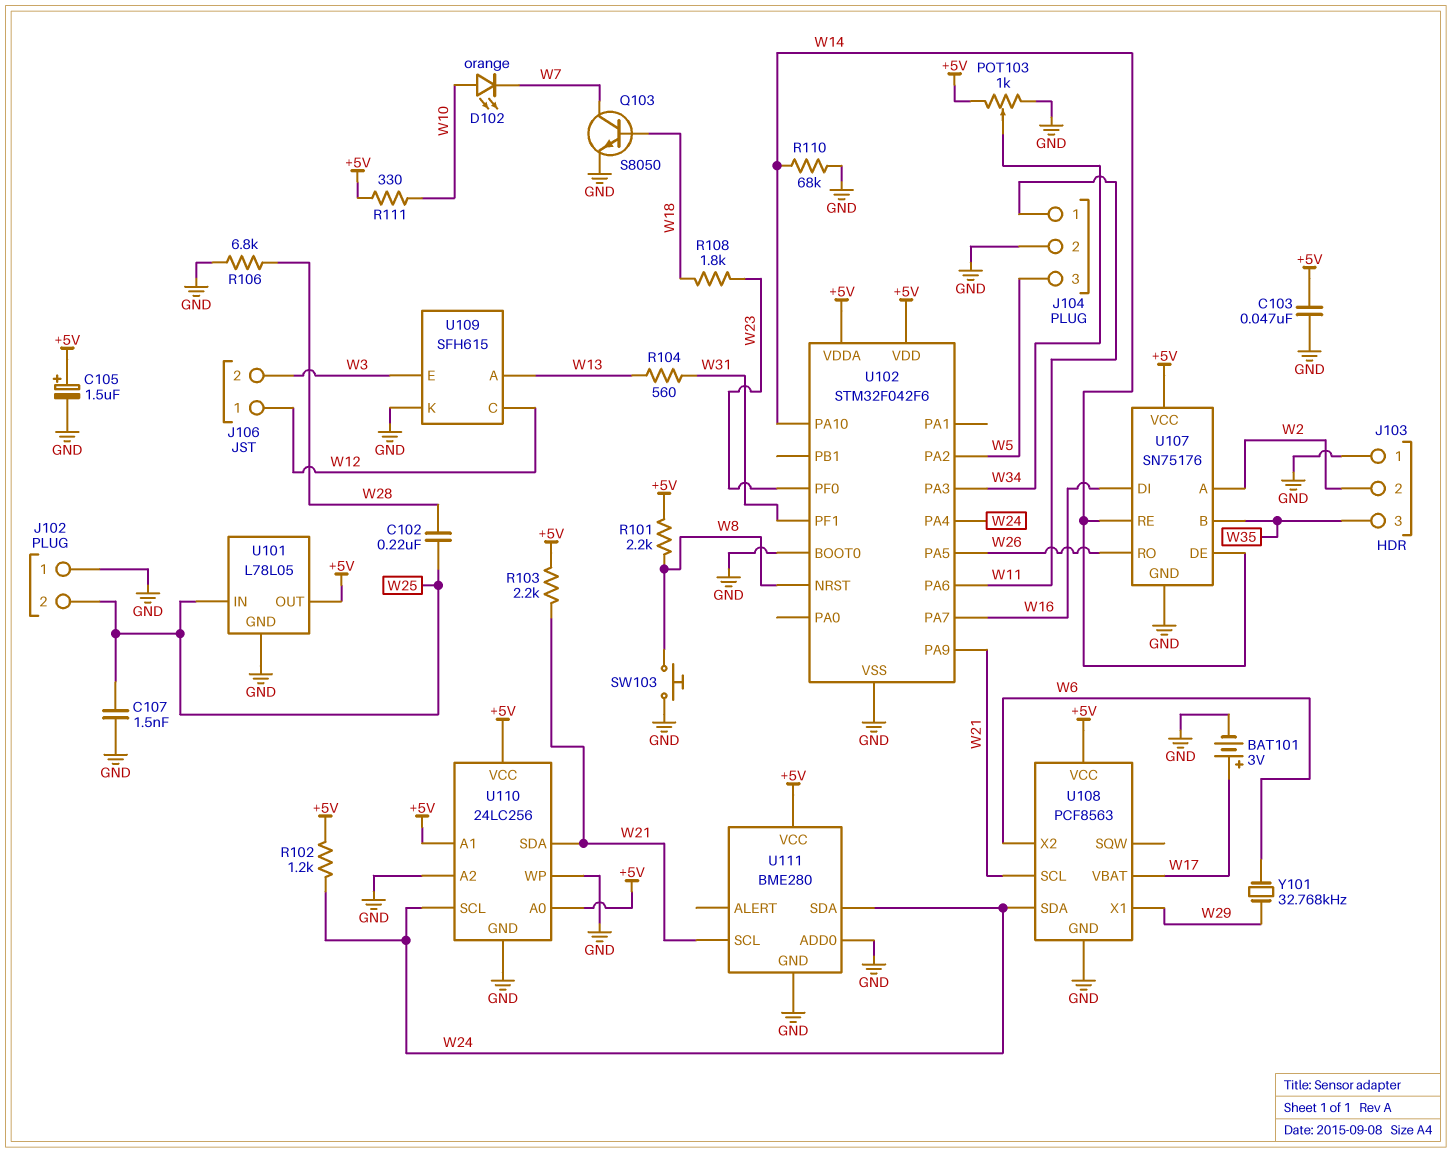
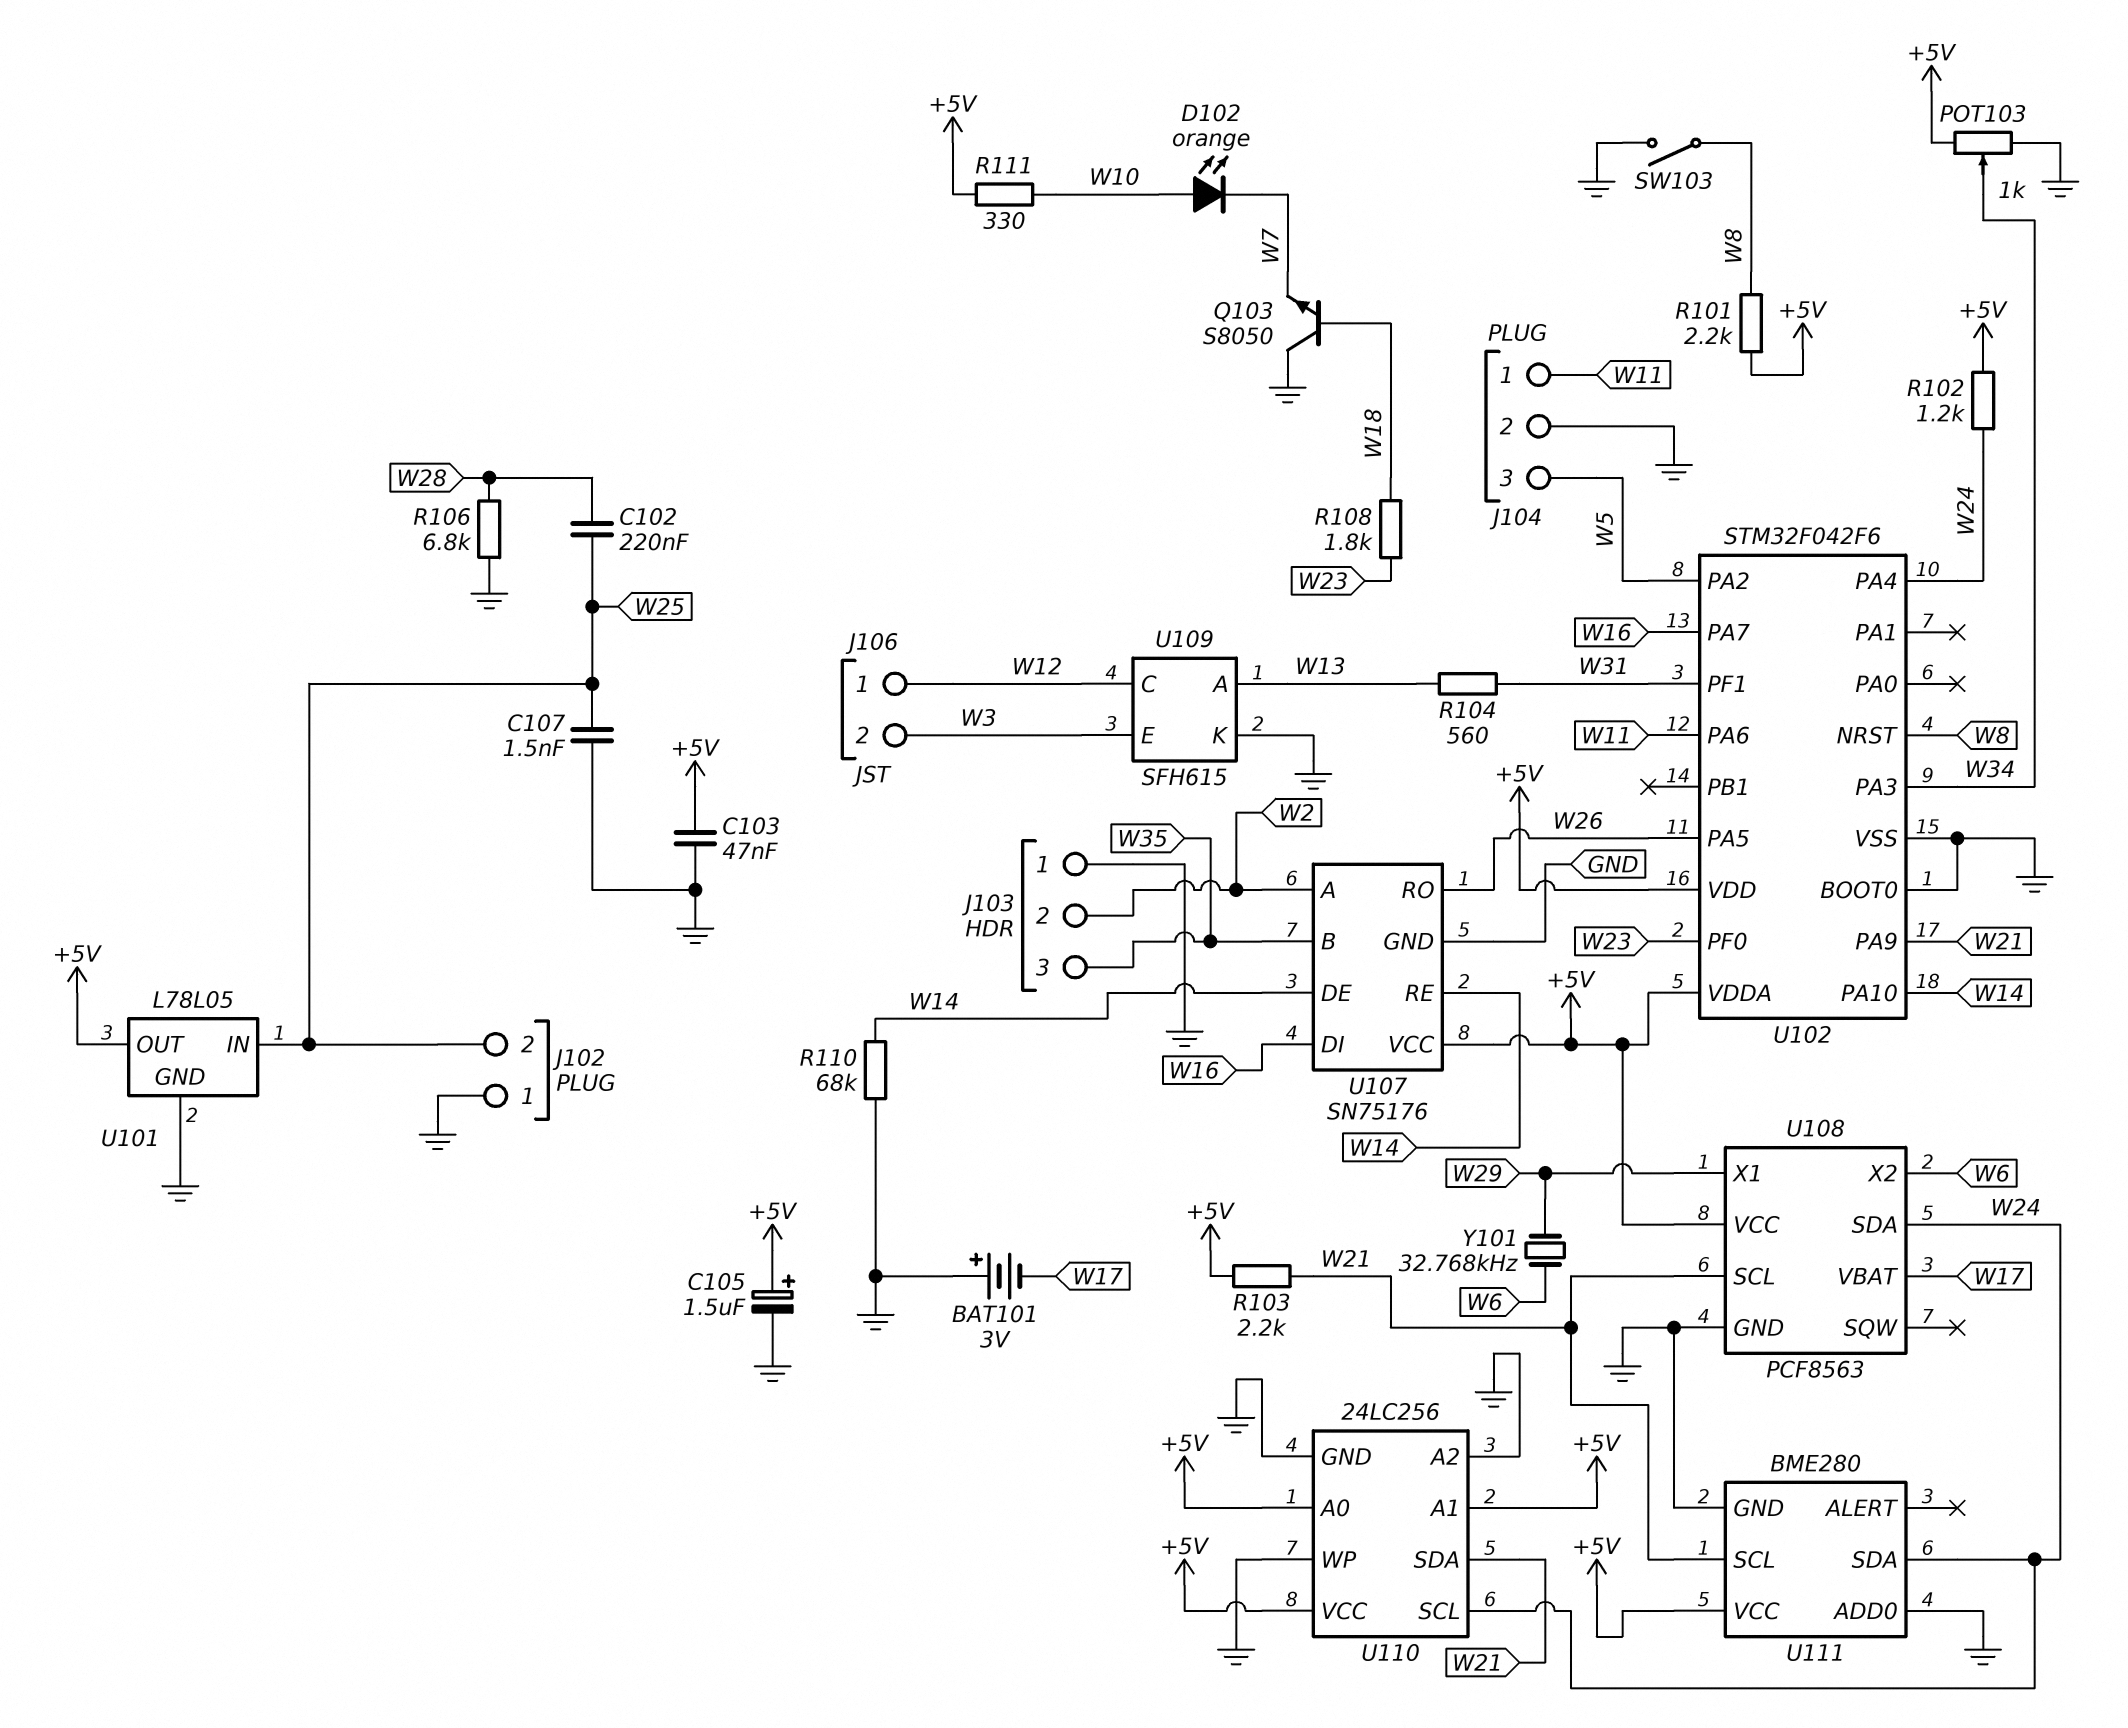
BAT101: 3V (plus W17, minus GND) -> 3V (plus GND, minus W17)
Q103: NPN S8050 (B W18, C W7, E GND) -> NPN S8050 (B W18, C GND, E W7)
SW103: button (GND, W8) -> switch (GND, W8)

